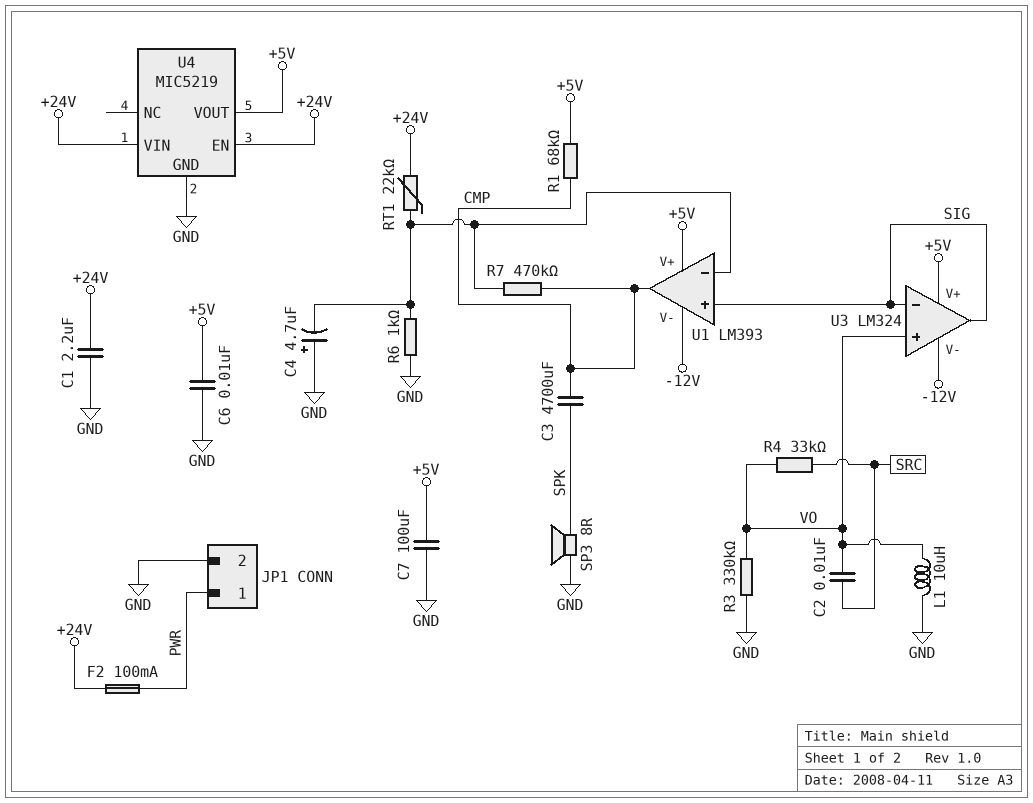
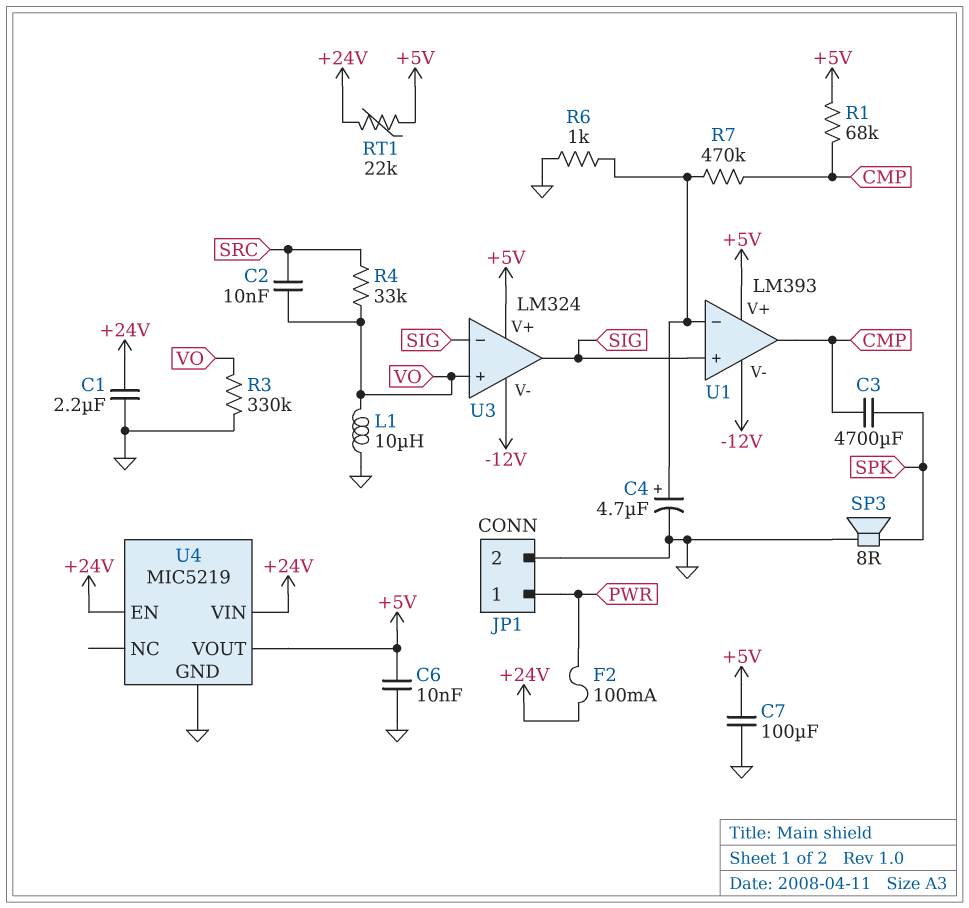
C4: 4.7uF (plus GND, minus U1/in-) -> 4.7uF (plus U1/in-, minus GND)
RT1: 22k (+24V, U1/in-) -> 22k (+5V, +24V)

